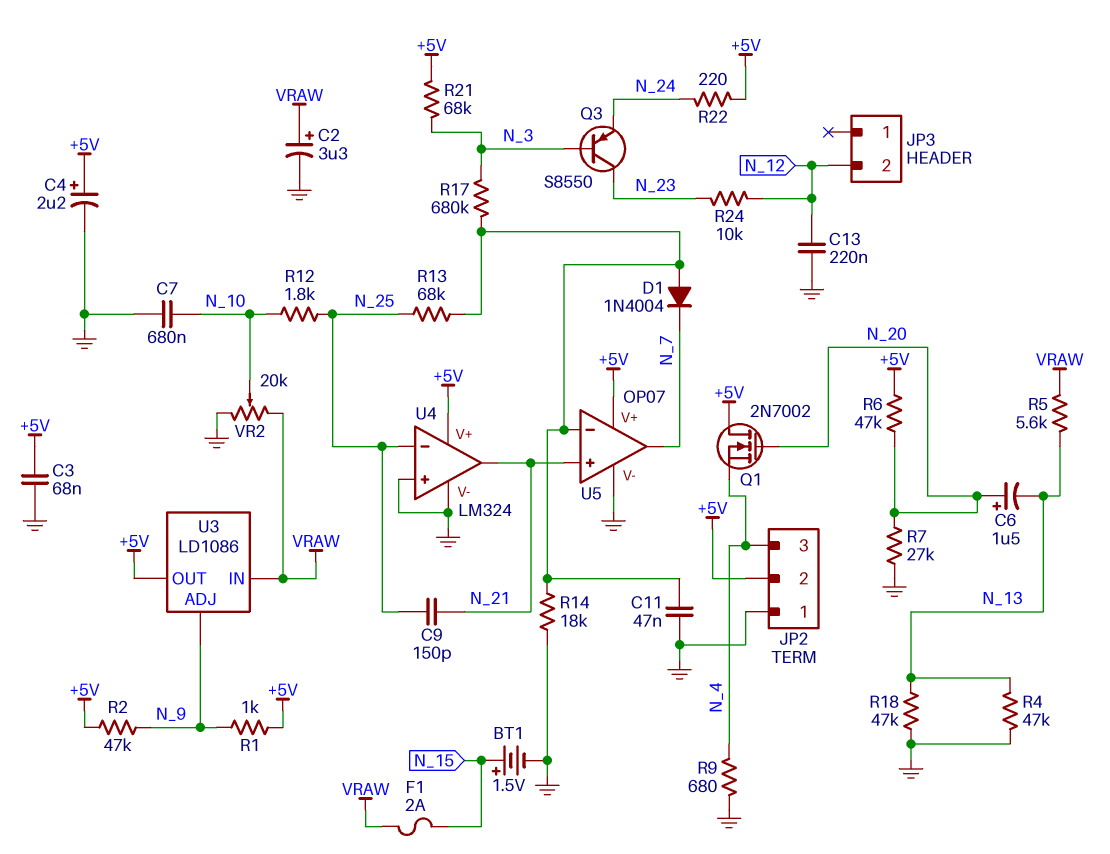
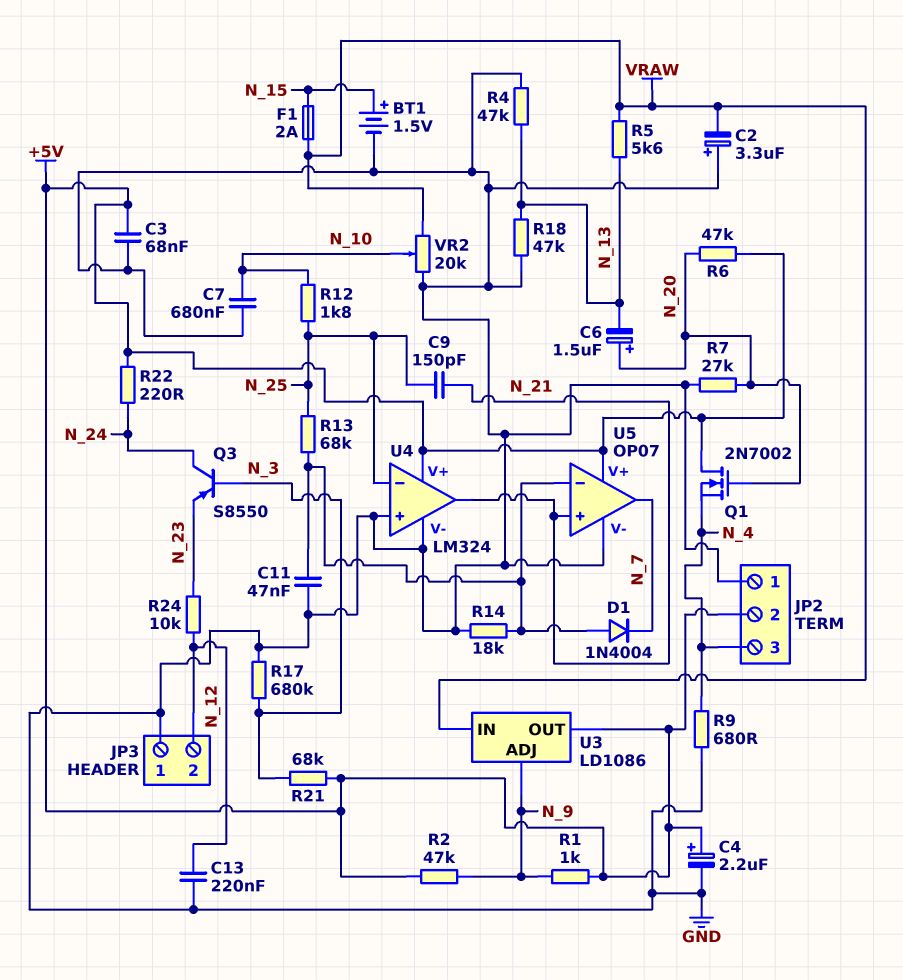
C2: 3.3uF (plus VRAW, minus GND) -> 3.3uF (plus GND, minus VRAW)
JP3 pin 1: none -> GND
Q3: PNP S8550 (B N_3, C N_23, E N_24) -> PNP S8550 (B N_3, C N_24, E N_23)
R17: 680k (N_3, U5/in-) -> 680k (GND, N_3)

